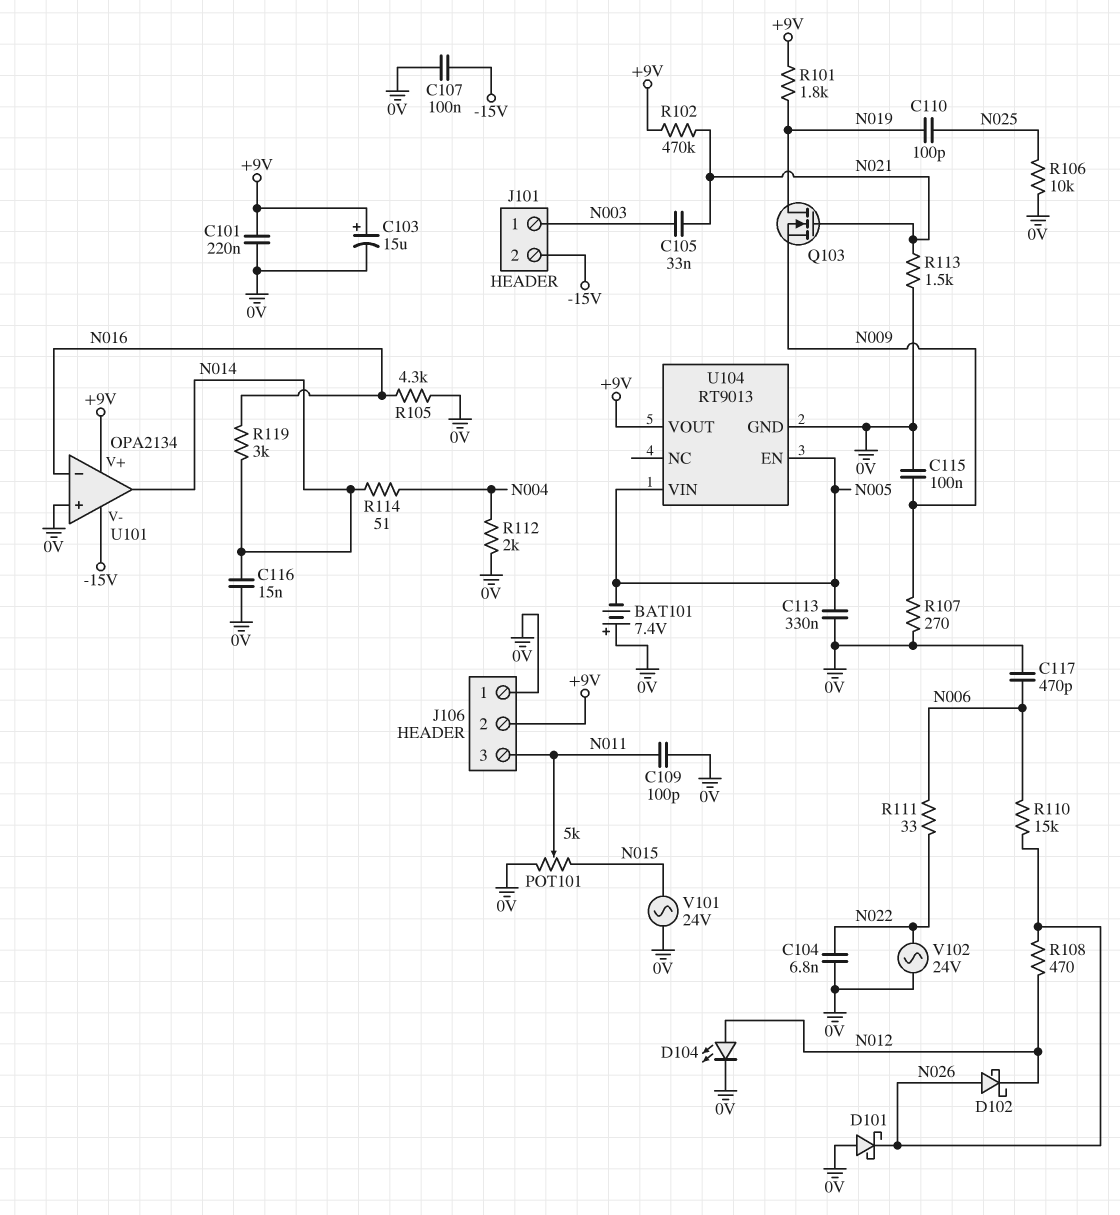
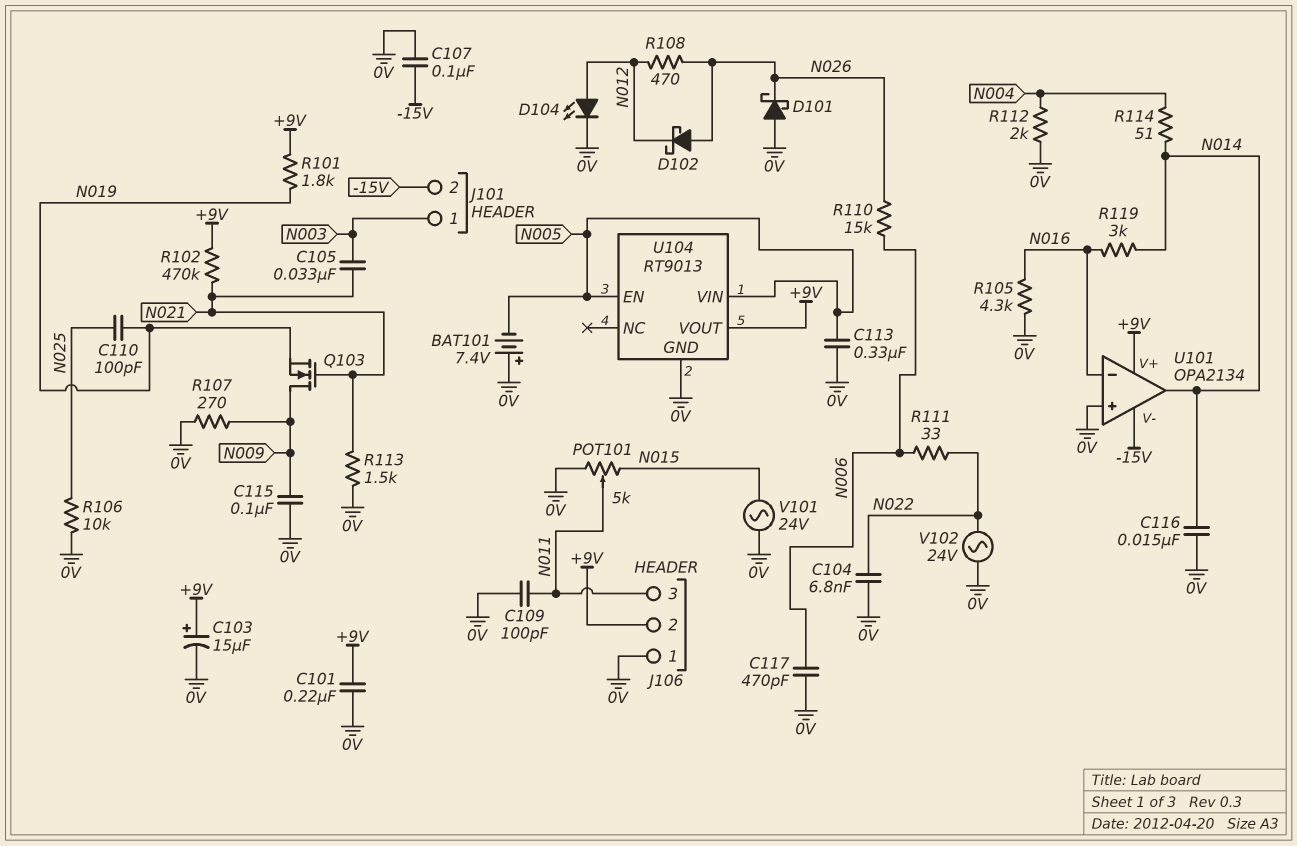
Q103: NMOS (G N021, D N019, S N009) -> NMOS (G N021, D N009, S N019)

